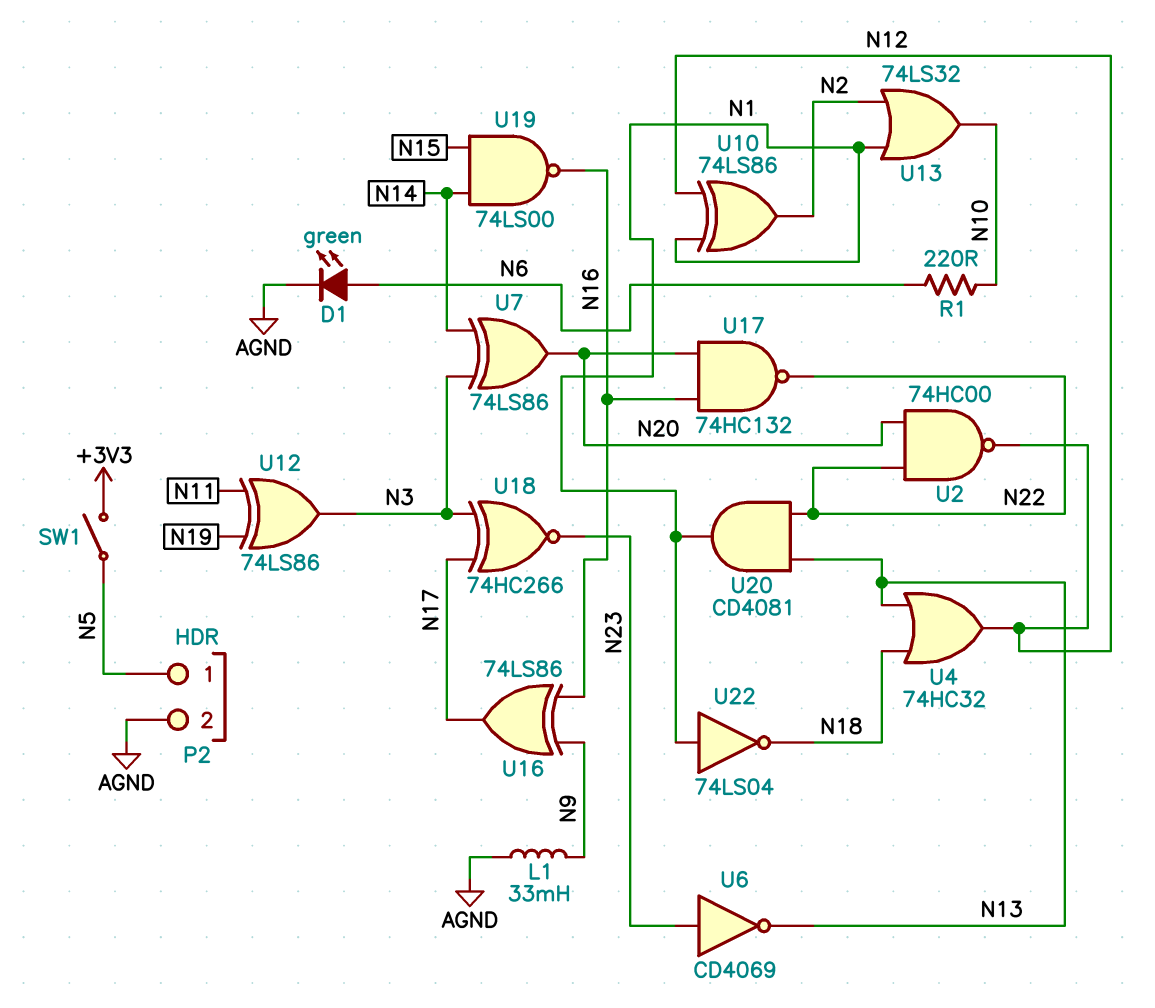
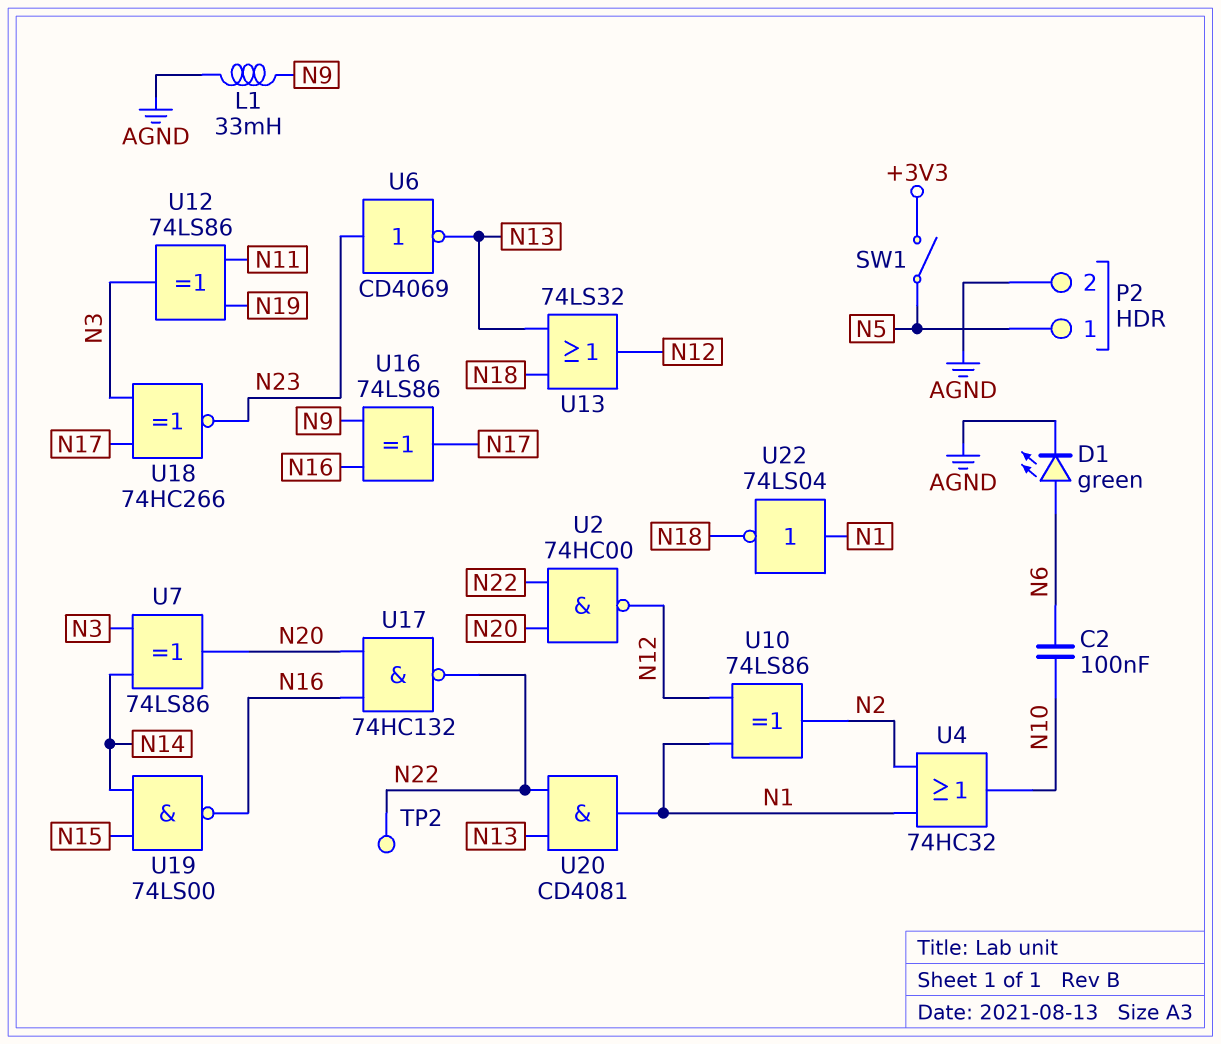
C2: none -> 100nF (N6, N10)
R1: 220 (N6, N10) -> none
TP2: none -> test point (N22)
U4: OR 74HC32 (in N13, in N18, out N12) -> OR 74HC32 (in N1, in N2, out N10)
U13: OR 74LS32 (in N1, in N2, out N10) -> OR 74LS32 (in N13, in N18, out N12)

